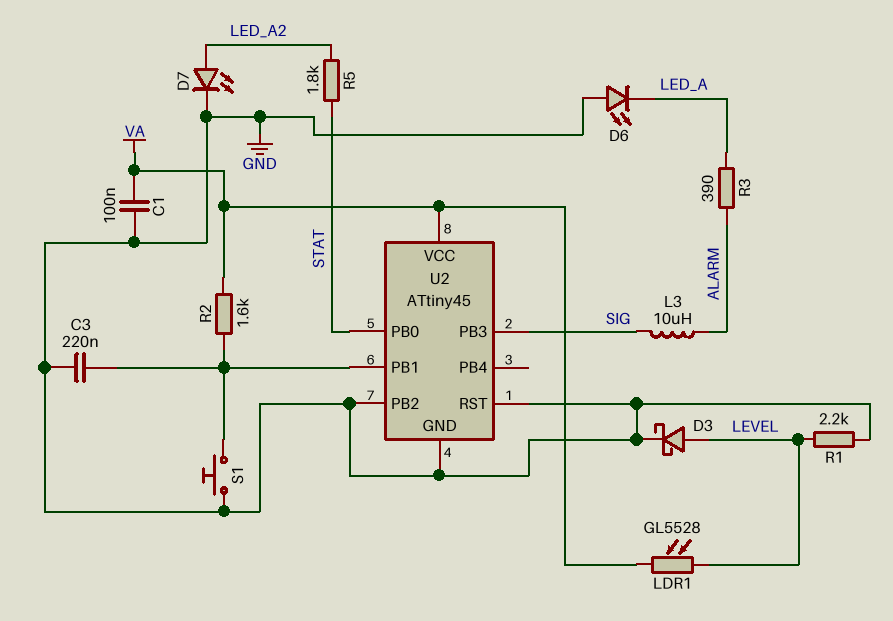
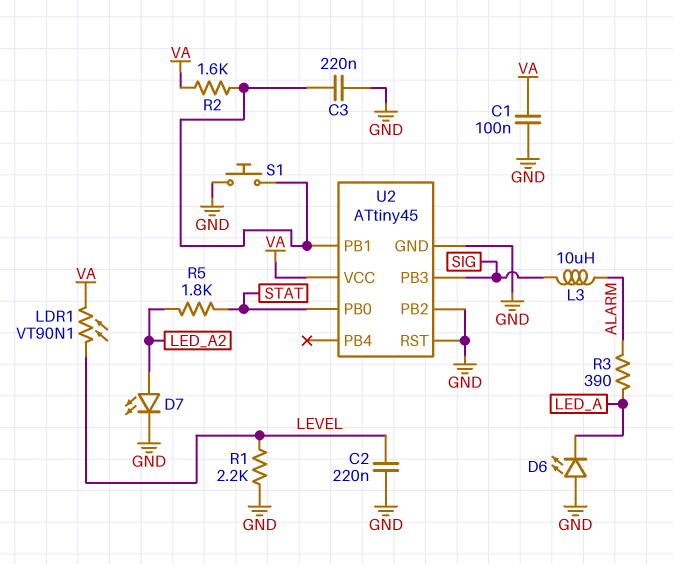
C2: none -> 220nF (GND, LEVEL)
D3: schottky (A LEVEL, K GND) -> none
LDR1: GL5528 (LEVEL, VA) -> VT90N1 (LEVEL, VA)

